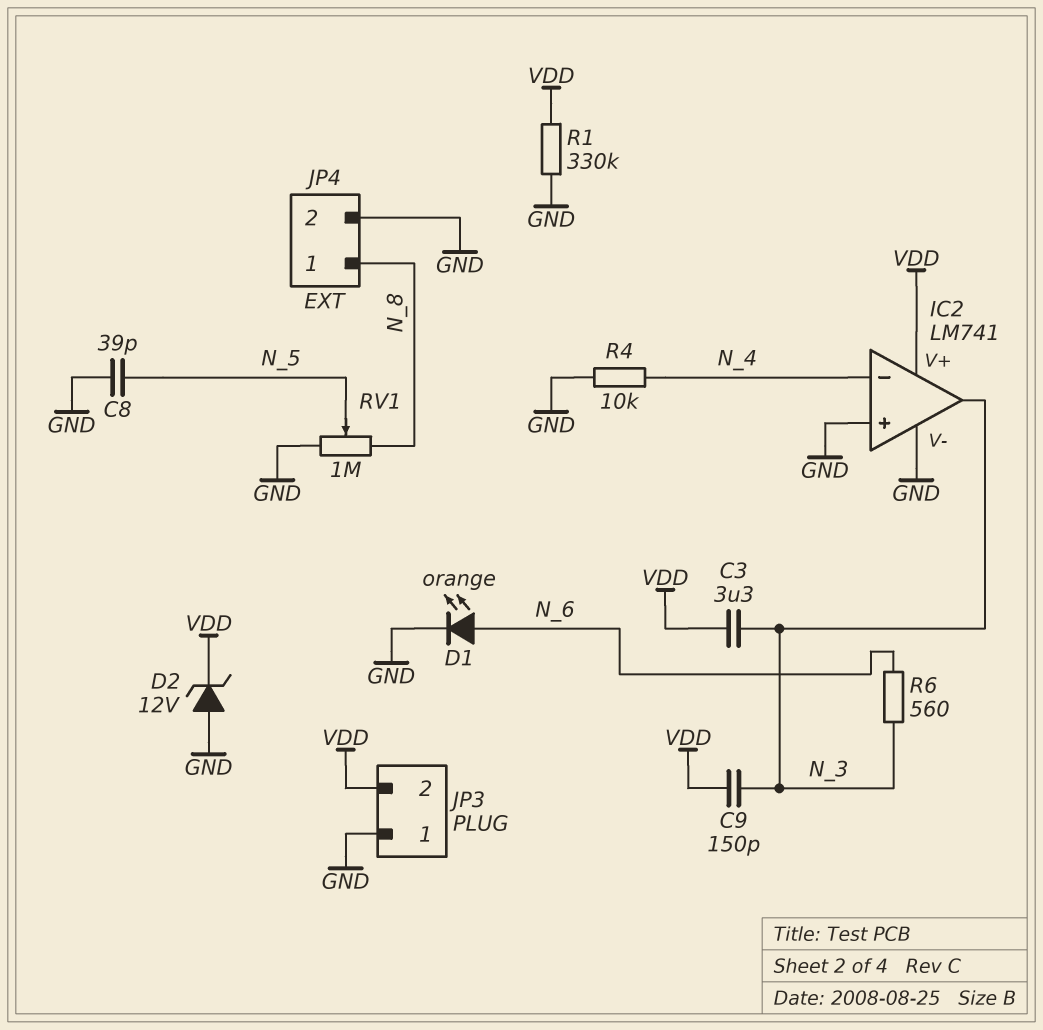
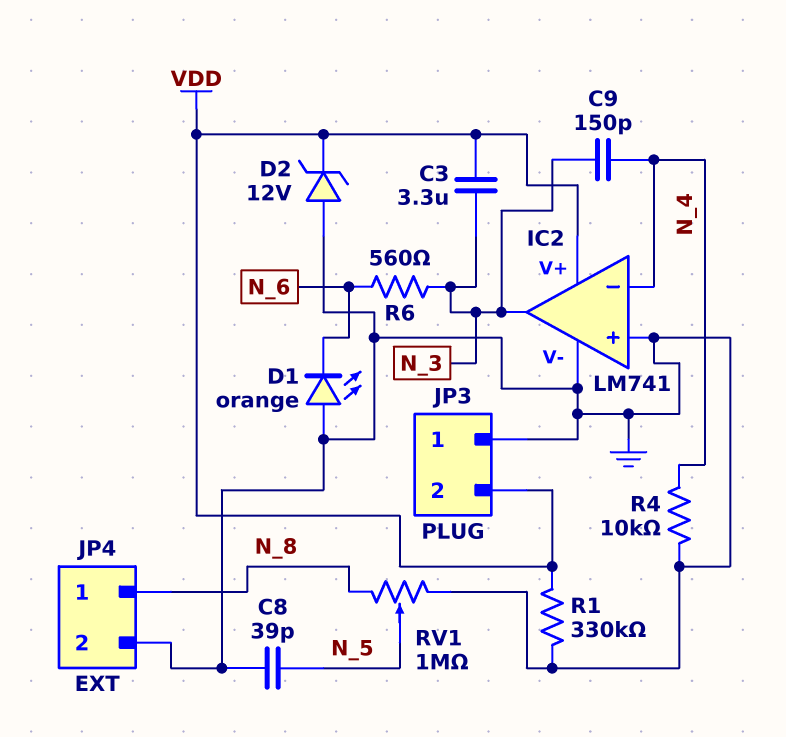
C9: 150pF (N_3, VDD) -> 150pF (N_3, N_4)
D1: LED orange (A N_6, K GND) -> LED orange (A GND, K N_6)

